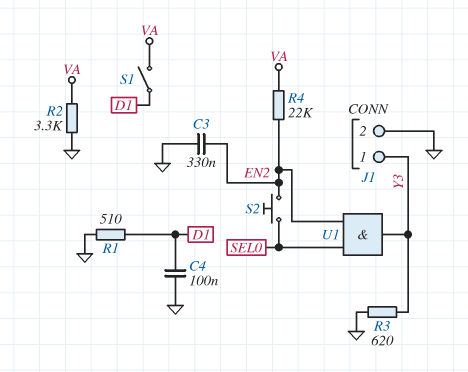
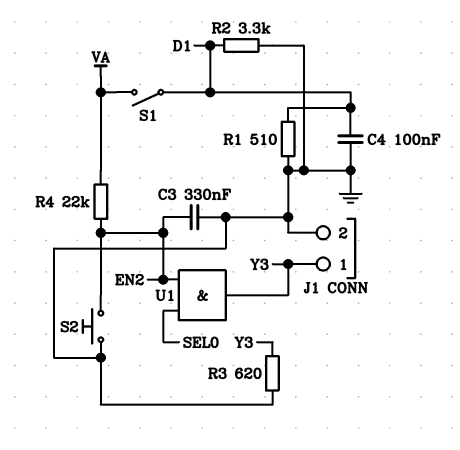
R2: 3.3k (GND, VA) -> 3.3k (D1, GND)
S2: button (EN2, SEL0) -> button (EN2, GND)

